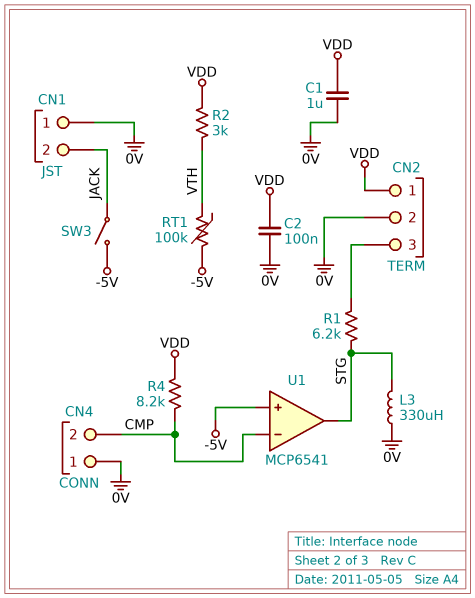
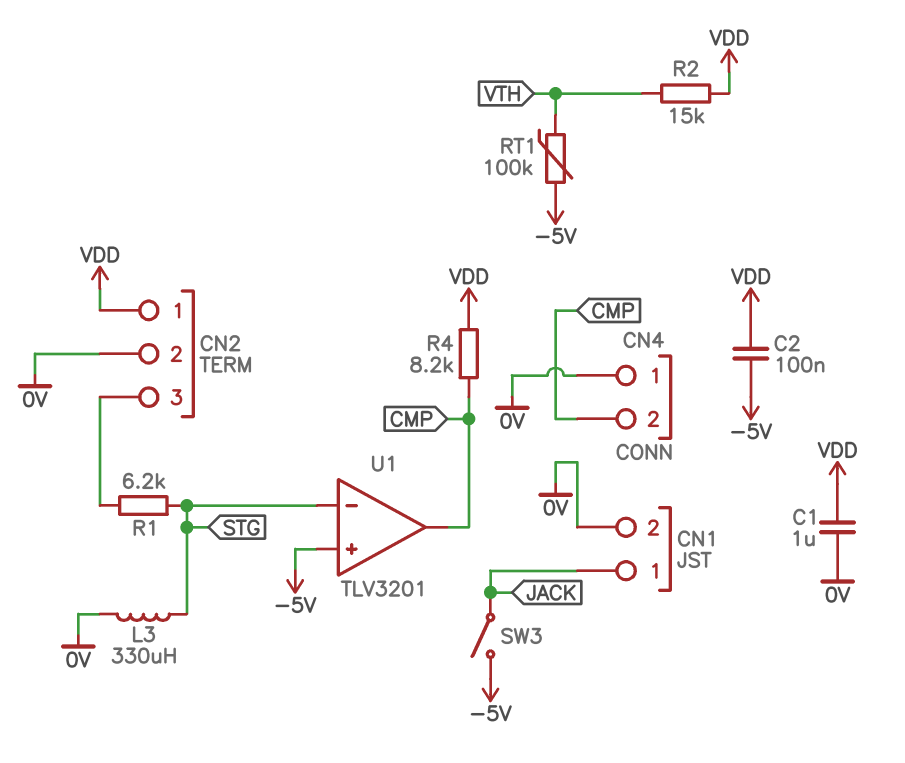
C2: 100nF (0V, VDD) -> 100nF (-5V, VDD)
CN1 pin 1: 0V -> JACK
CN1 pin 2: JACK -> 0V
R2: 3k (VDD, VTH) -> 15k (VDD, VTH)
U1: MCP6541 -> TLV3201
U1 pin in-: CMP -> STG
U1 pin out: STG -> CMP

